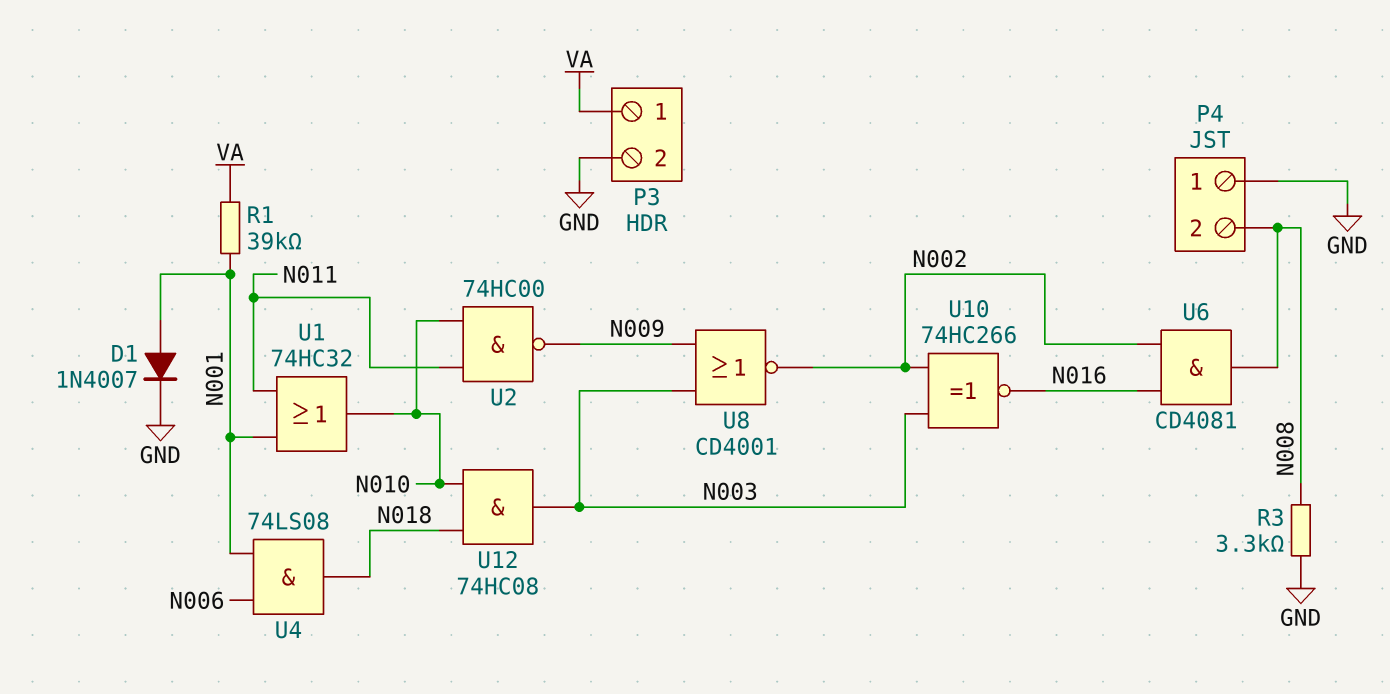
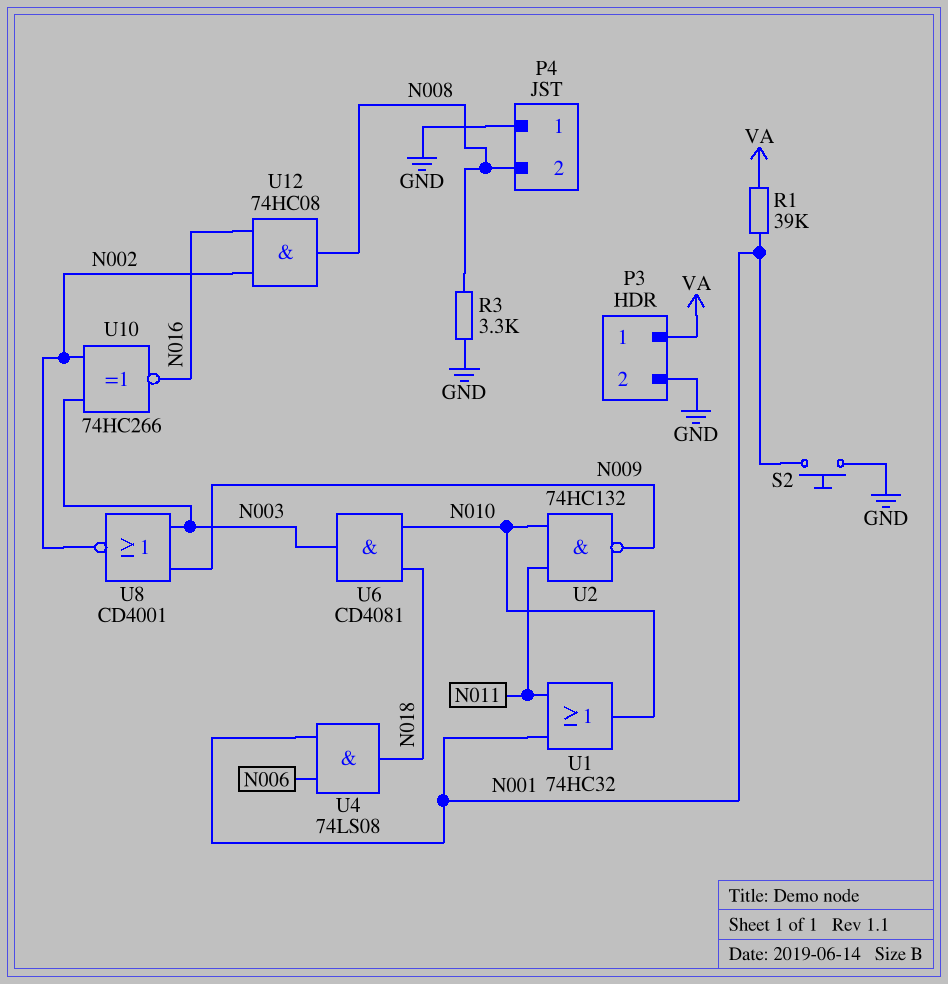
D1: diode 1N4007 (A N001, K GND) -> none
S2: none -> button (GND, N001)
U2: NAND 74HC00 (in N010, in N011, out N009) -> NAND 74HC132 (in N010, in N011, out N009)
U6: AND CD4081 (in N002, in N016, out N008) -> AND CD4081 (in N010, in N018, out N003)
U12: AND 74HC08 (in N010, in N018, out N003) -> AND 74HC08 (in N002, in N016, out N008)

